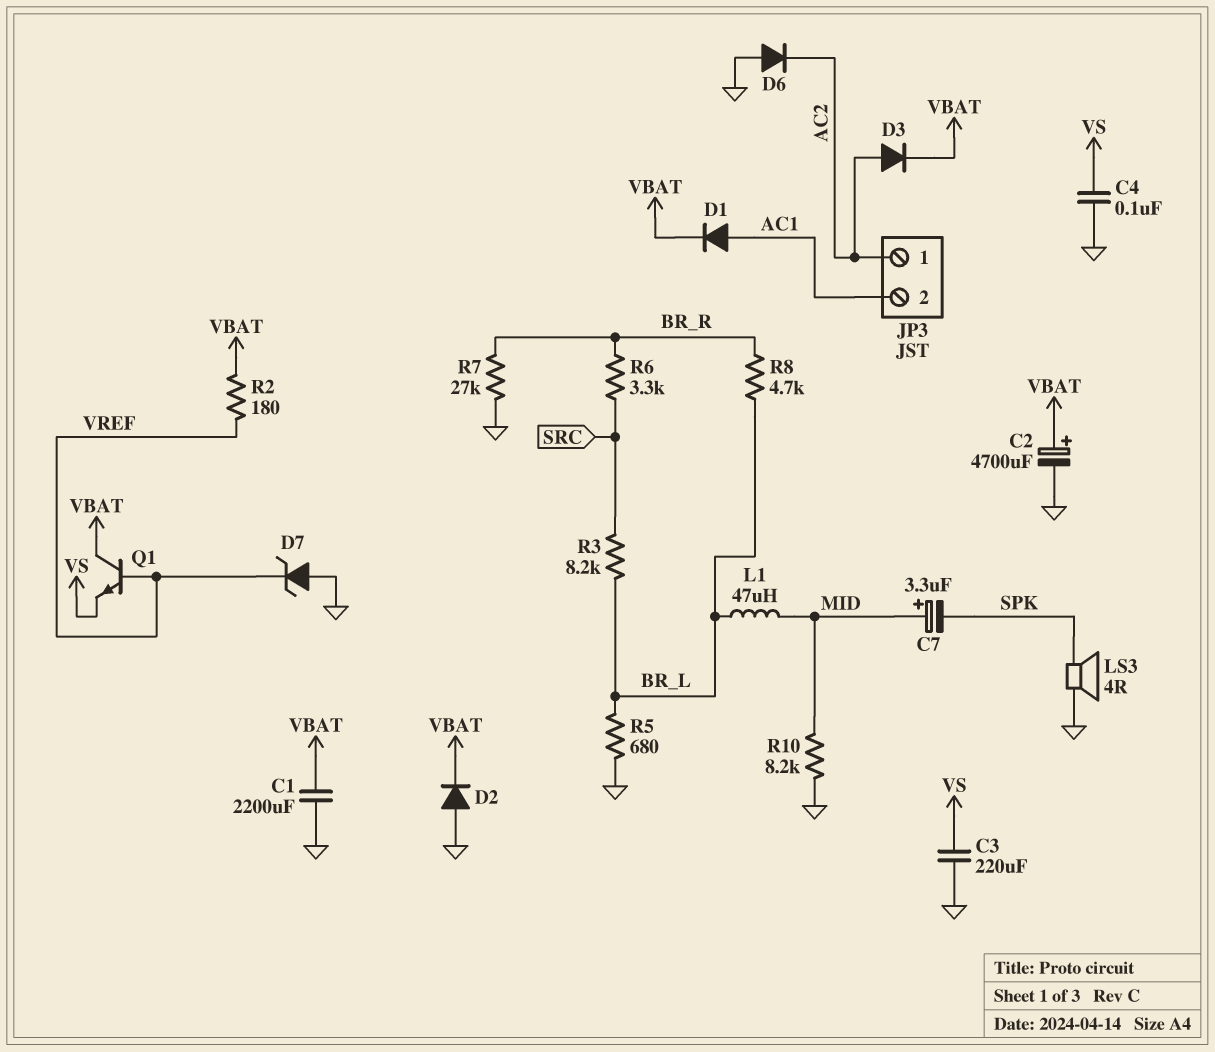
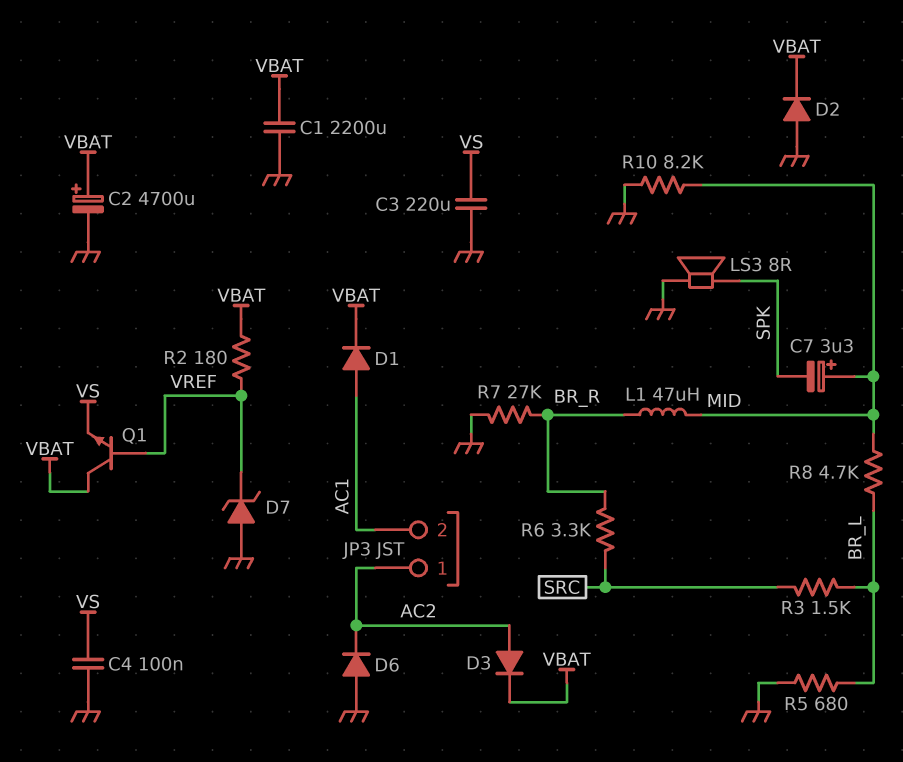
L1: 47uH (BR_L, MID) -> 47uH (BR_R, MID)
LS3: speaker 4R (GND, SPK) -> speaker 8R (GND, SPK)
R3: 8.2k (BR_L, SRC) -> 1.5k (BR_L, SRC)
R8: 4.7k (BR_L, BR_R) -> 4.7k (BR_L, MID)

